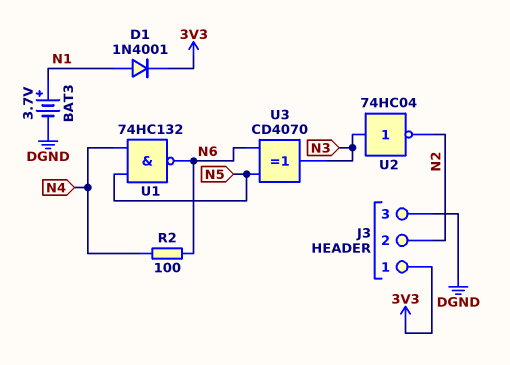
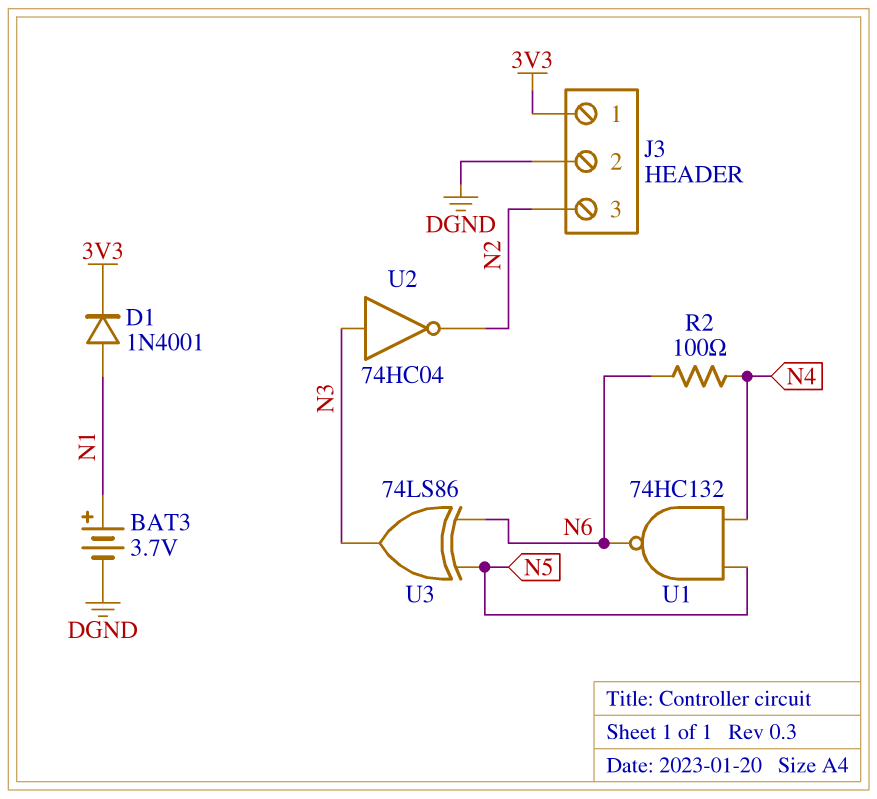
J3 pin 2: N2 -> DGND
J3 pin 3: DGND -> N2
U3: XOR CD4070 (in N5, in N6, out N3) -> XOR 74LS86 (in N5, in N6, out N3)

